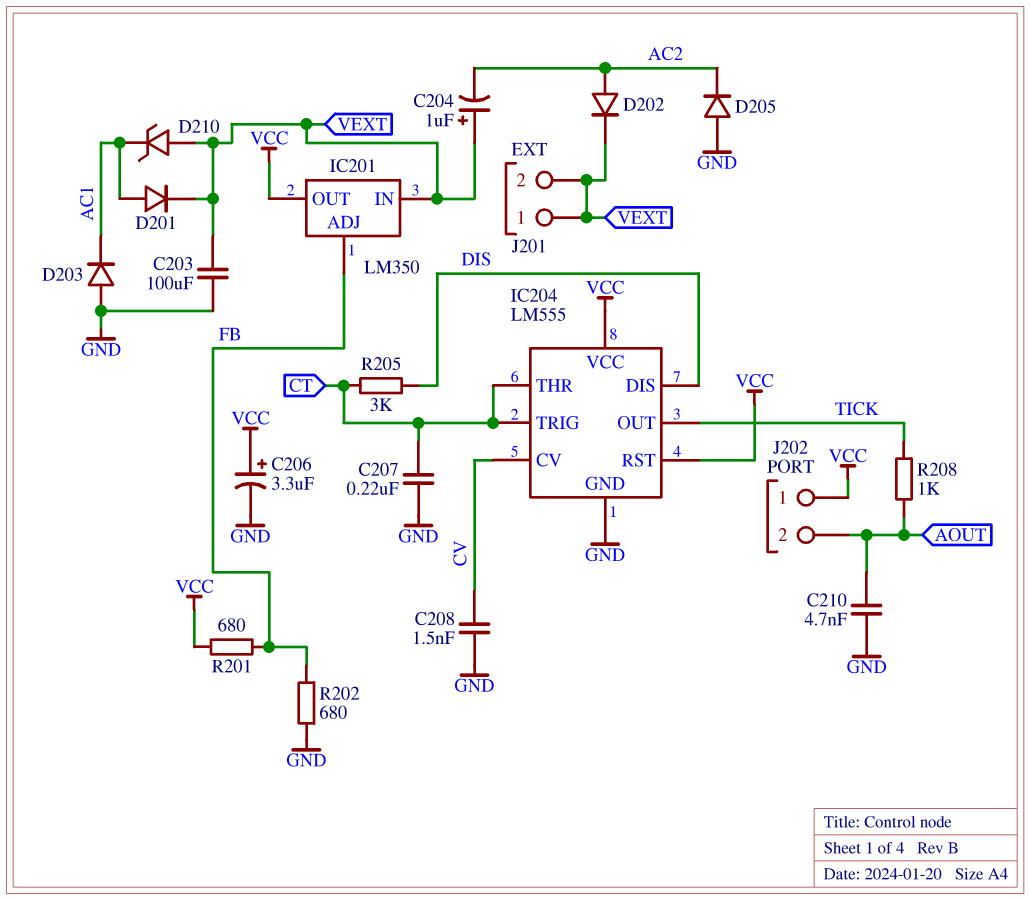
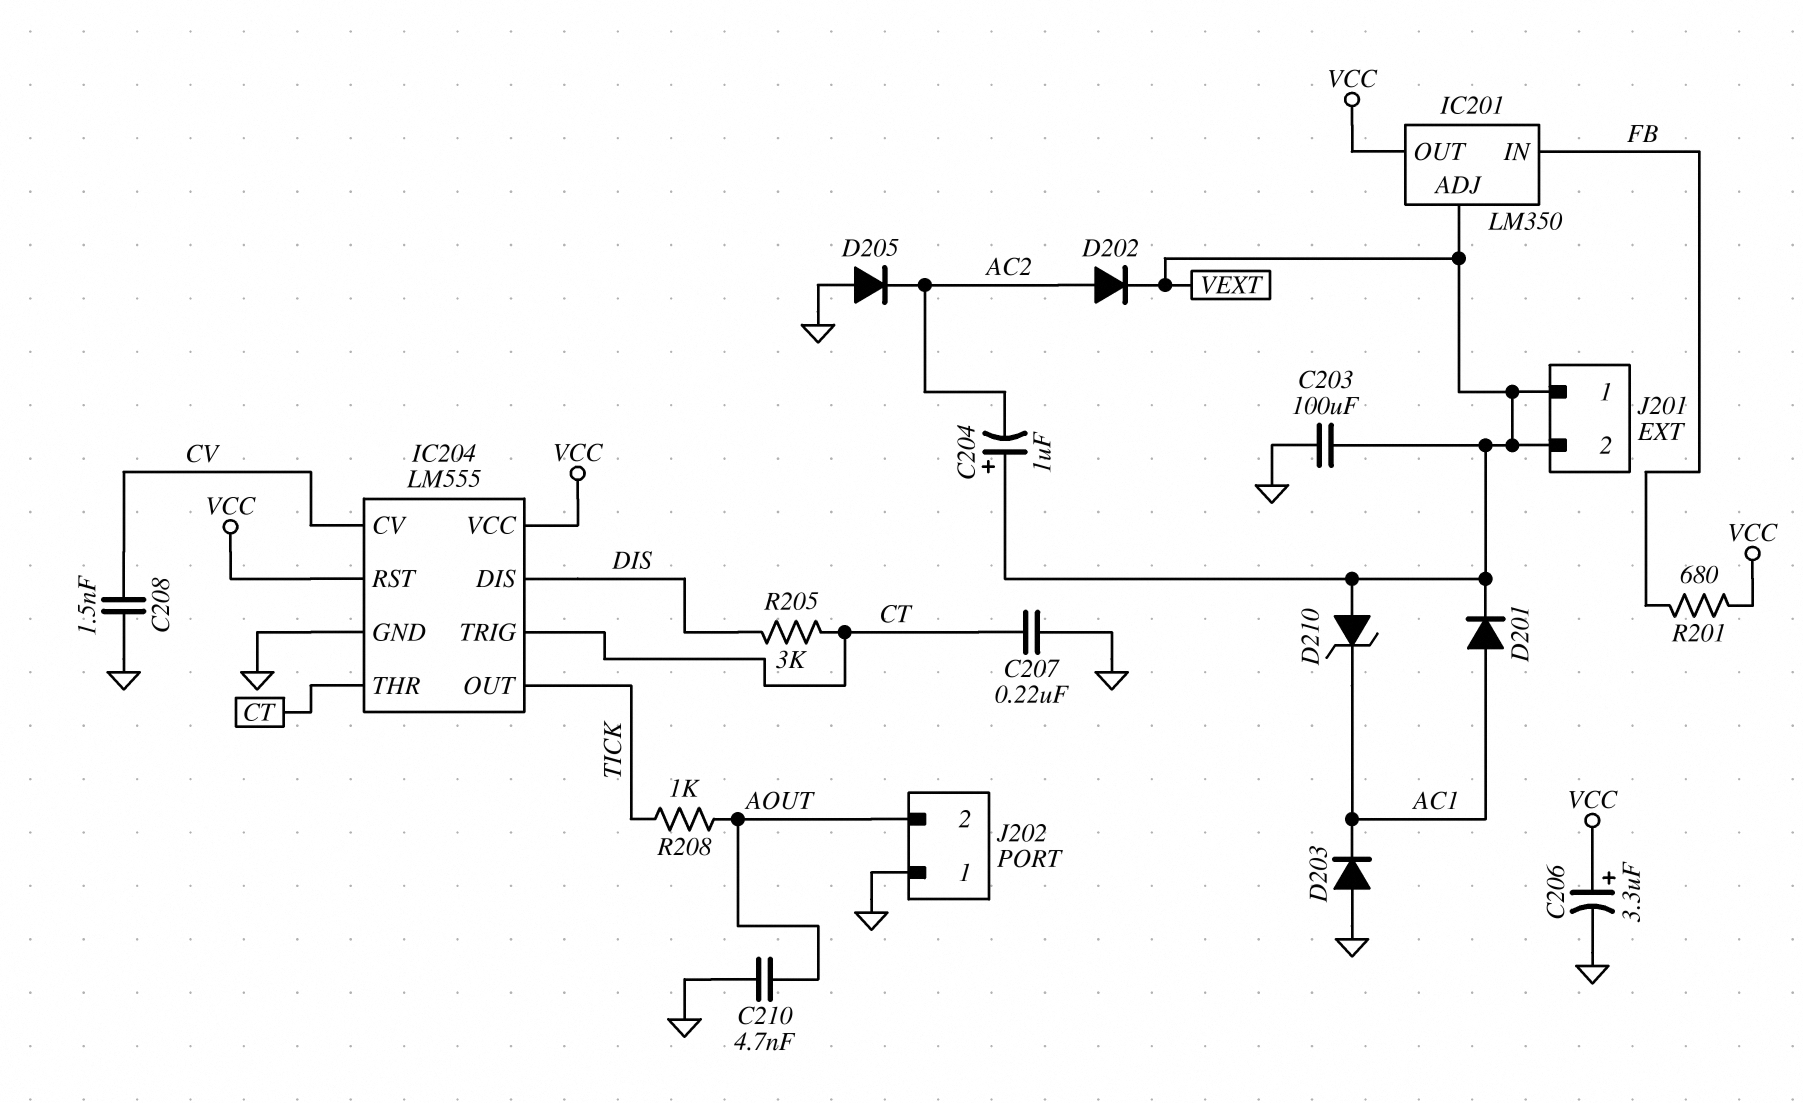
IC201 pin ADJ: FB -> VEXT
IC201 pin IN: VEXT -> FB
J202 pin 1: VCC -> GND
R202: 680 (FB, GND) -> none

